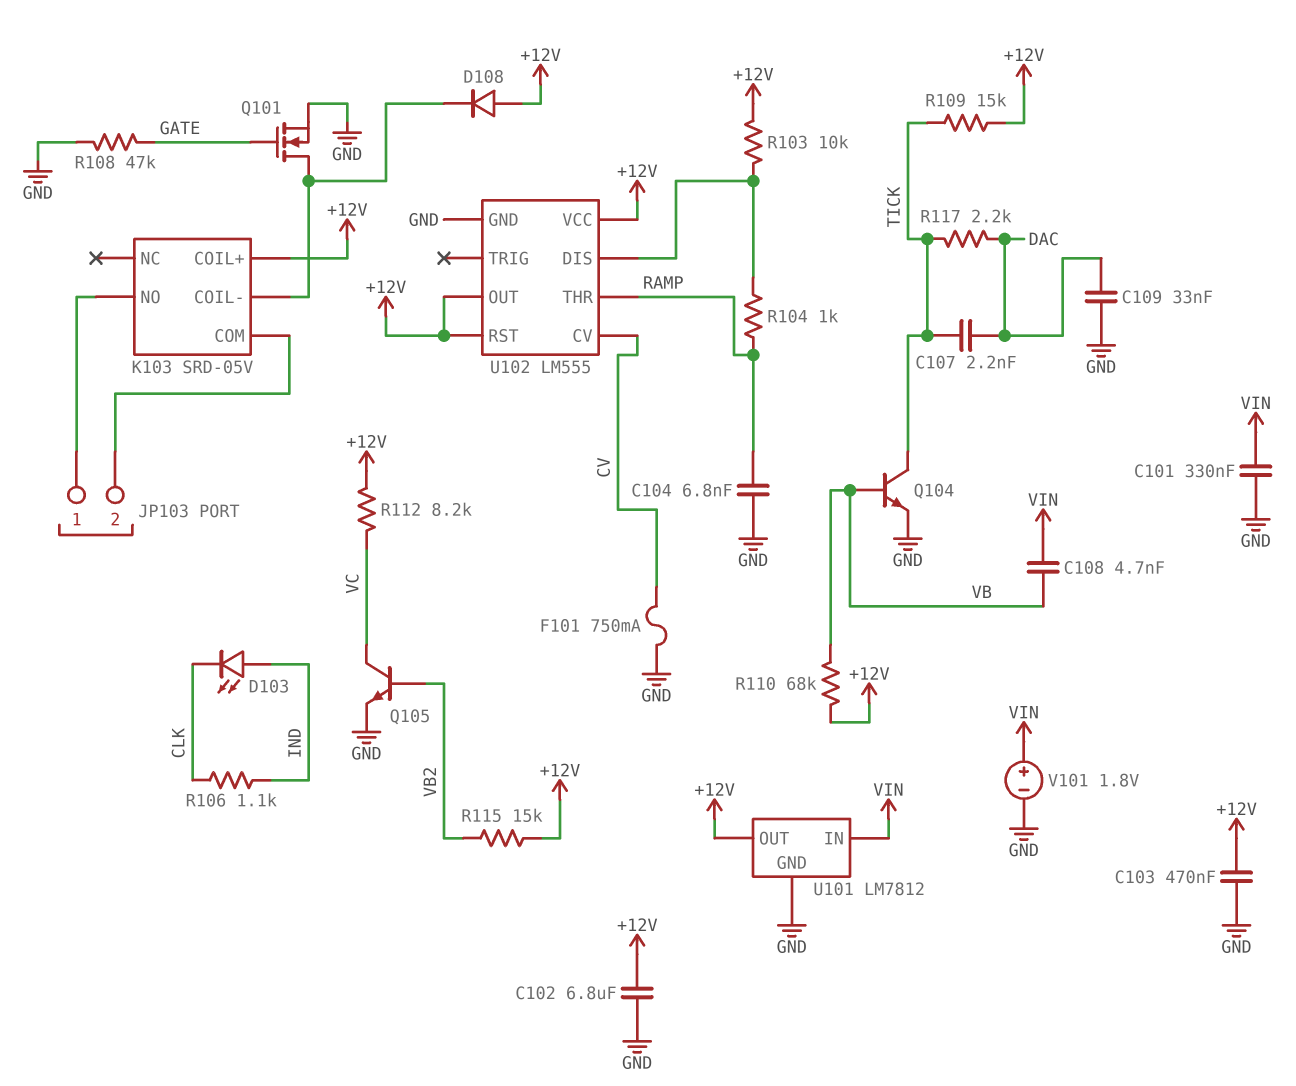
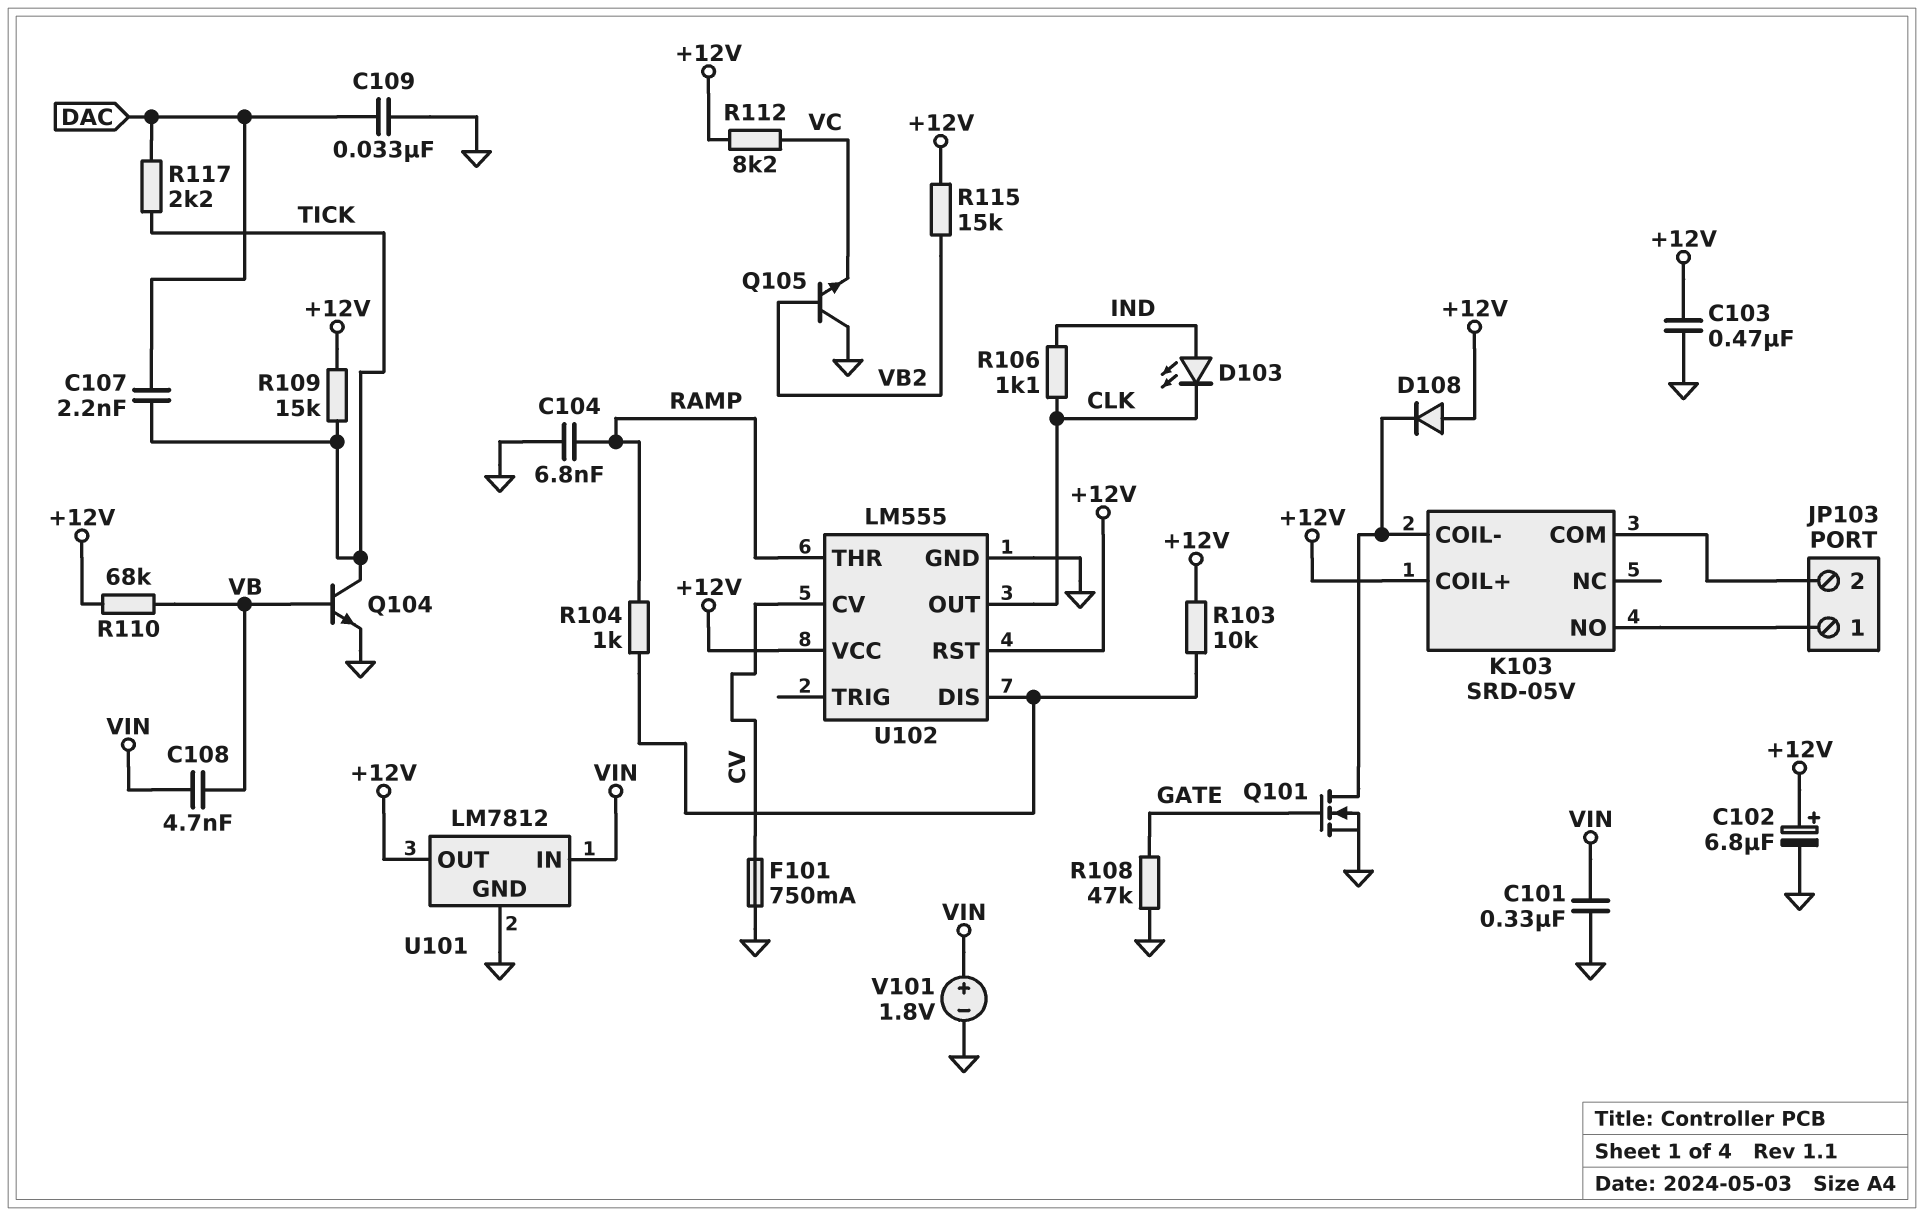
C102: 6.8uF (+12V, GND) -> 6.8uF (plus +12V, minus GND)
Q105: NPN (B VB2, C VC, E GND) -> NPN (B VB2, C GND, E VC)
U102 pin OUT: +12V -> CLK

